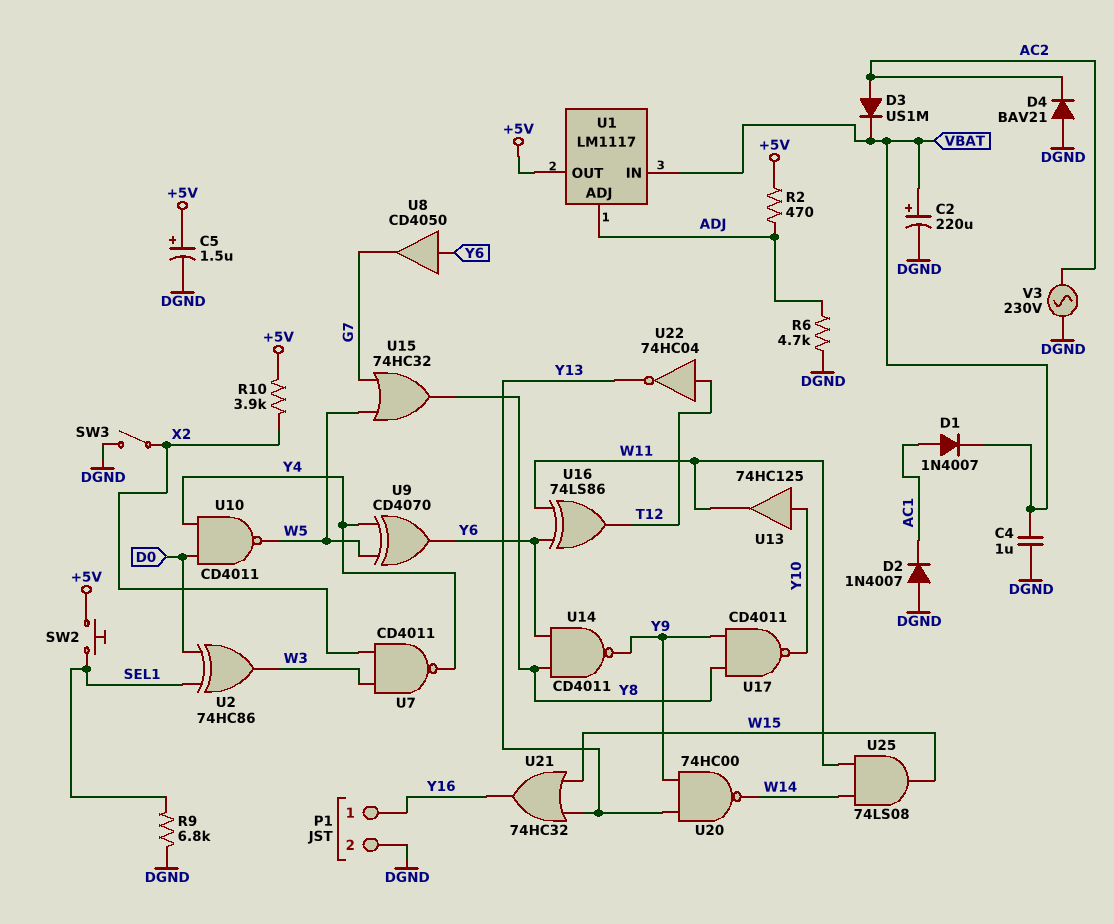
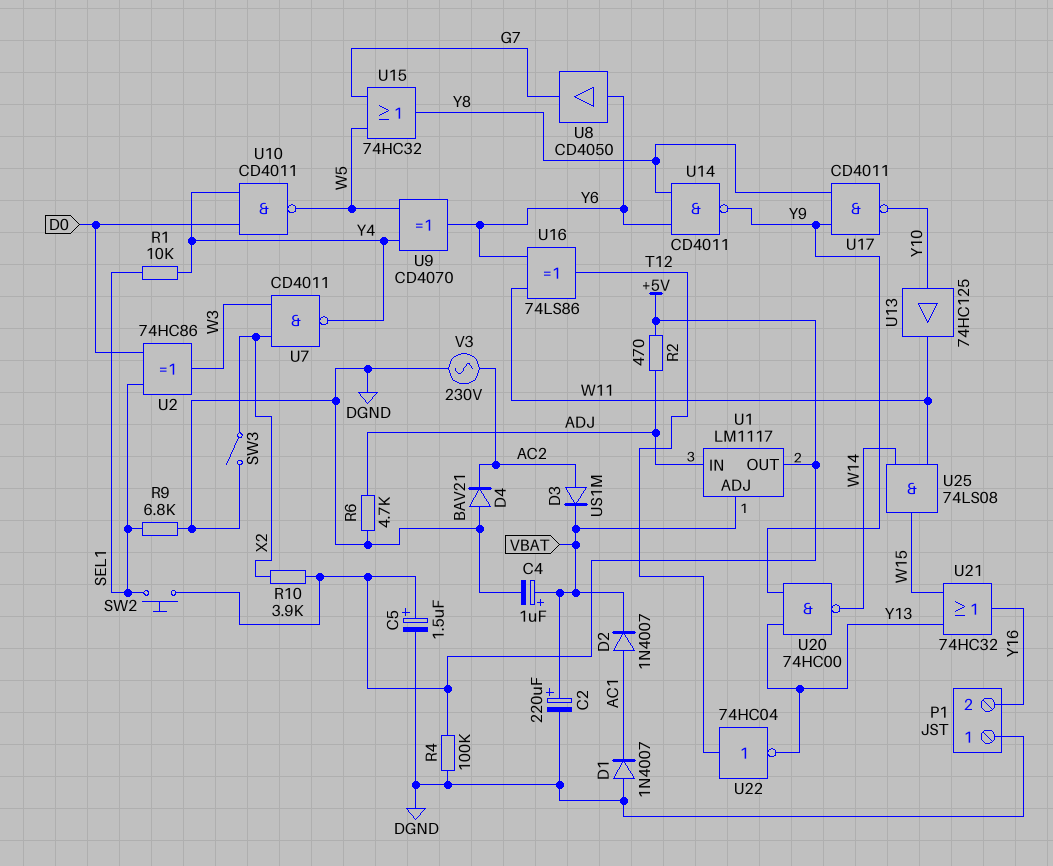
C4: 1uF (DGND, VBAT) -> 1uF (plus VBAT, minus DGND)
D1: diode 1N4007 (A AC1, K VBAT) -> diode 1N4007 (A DGND, K AC1)
D2: diode 1N4007 (A DGND, K AC1) -> diode 1N4007 (A AC1, K VBAT)
P1 pin 1: Y16 -> DGND
P1 pin 2: DGND -> Y16
R1: none -> 10k (SEL1, Y4)
R4: none -> 100k (+5V, DGND)
U1 pin ADJ: ADJ -> VBAT
U1 pin IN: VBAT -> ADJ

